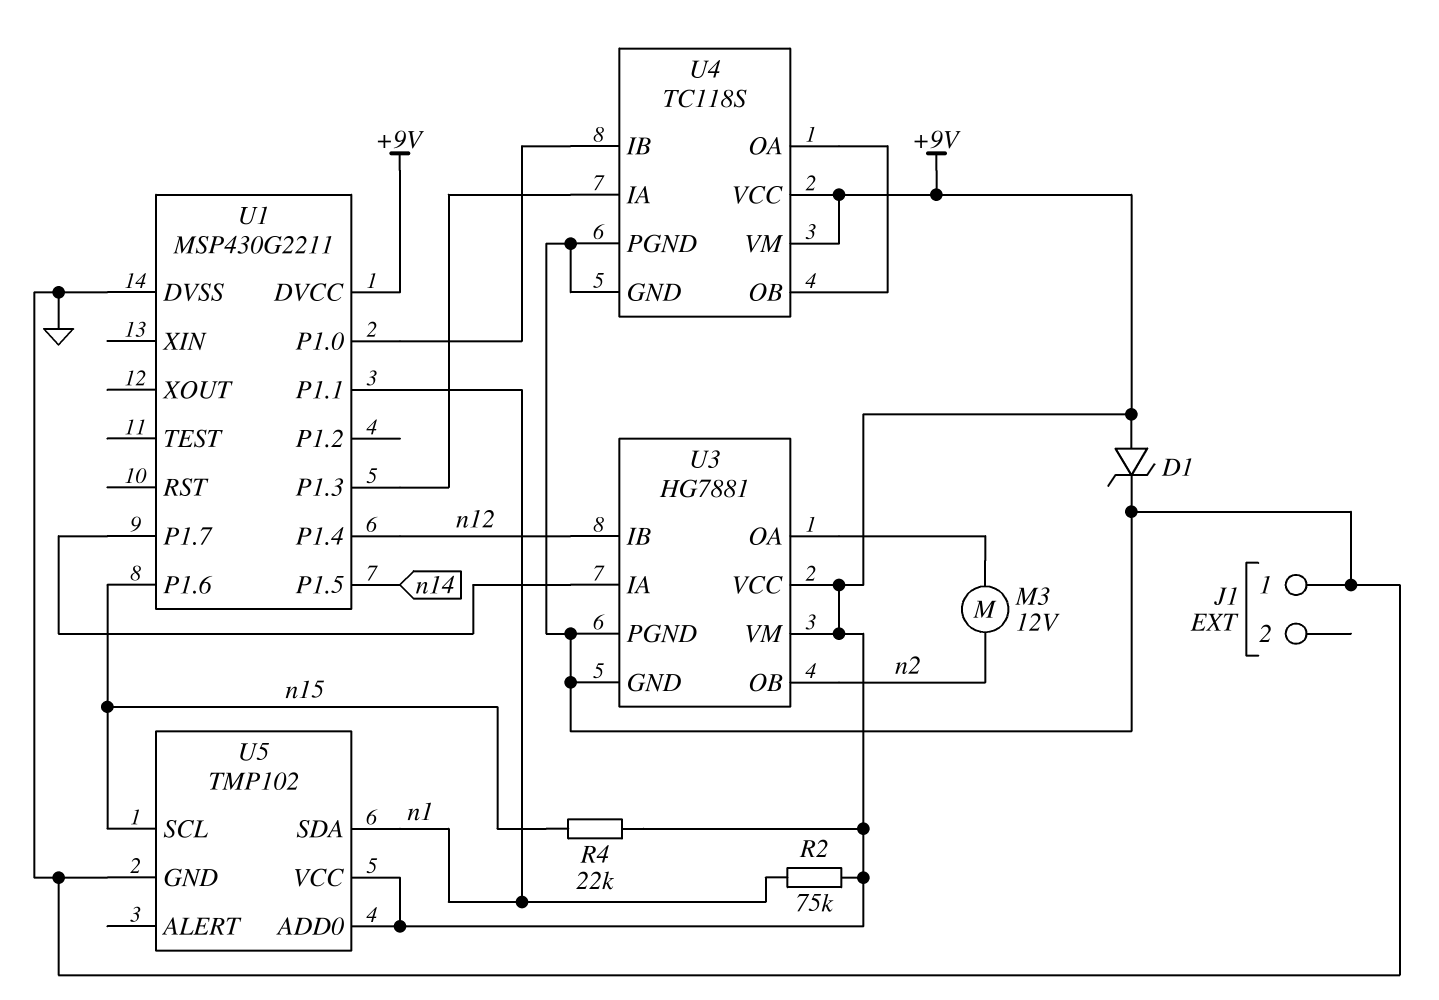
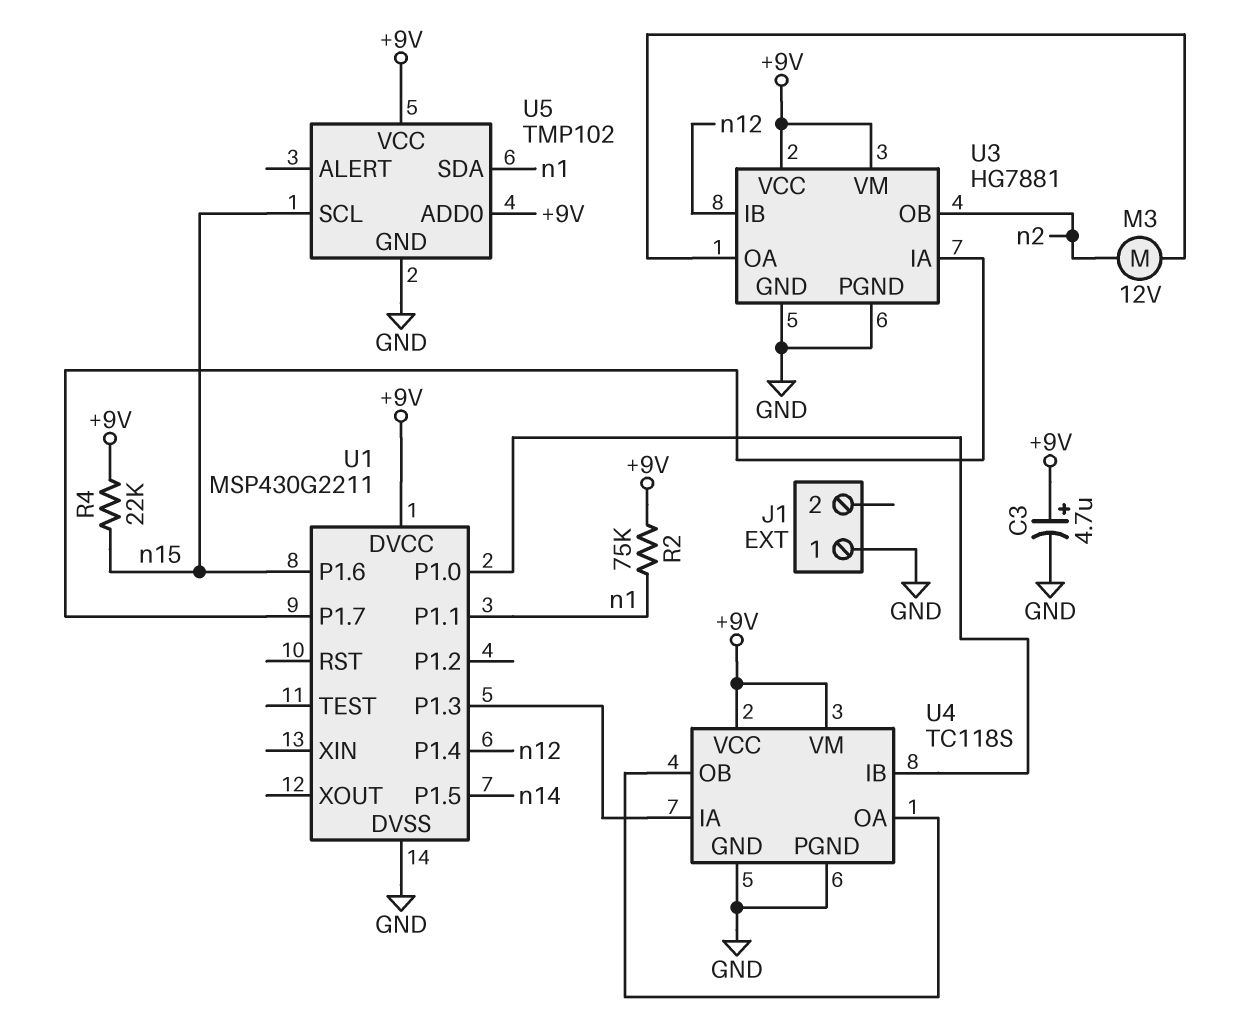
C3: none -> 4.7uF (plus +9V, minus GND)
D1: zener (A +9V, K GND) -> none

